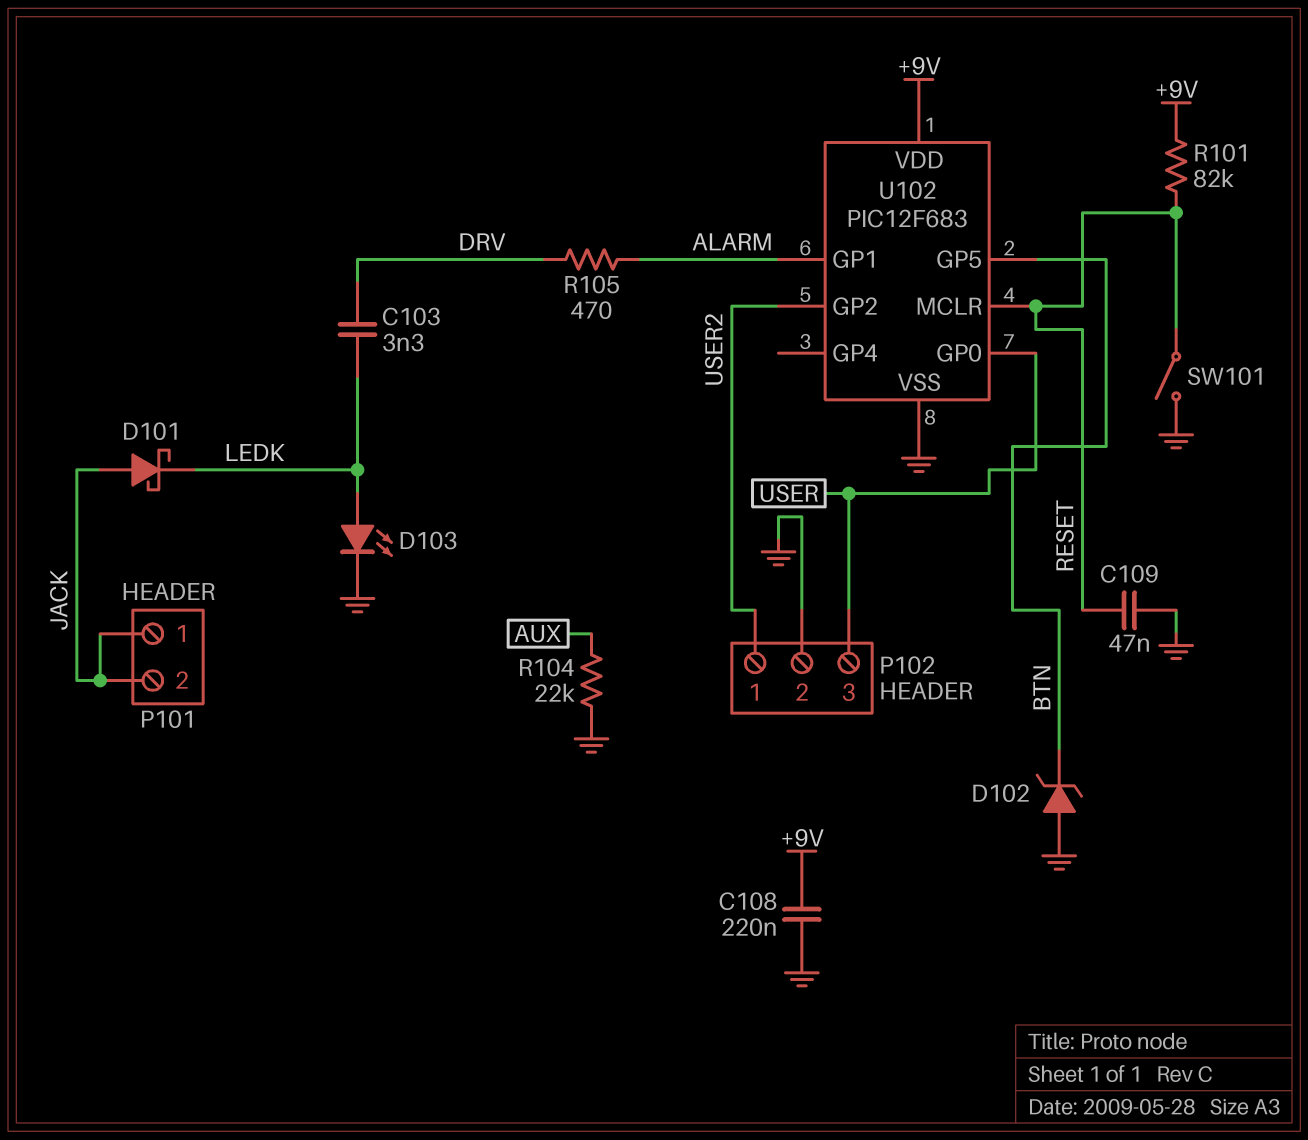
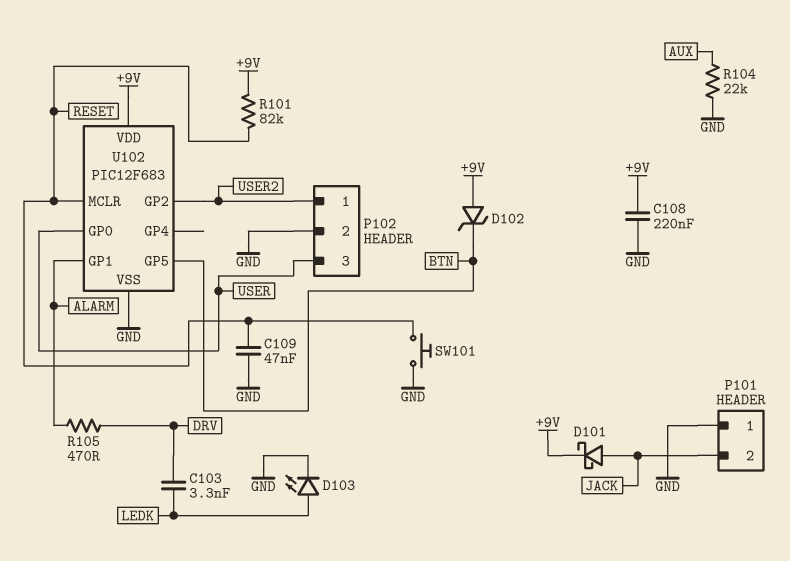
D101: schottky (A JACK, K LEDK) -> schottky (A JACK, K +9V)
D102: zener (A GND, K BTN) -> zener (A +9V, K BTN)
P101 pin 1: JACK -> GND
SW101: switch (GND, RESET) -> button (GND, RESET)

